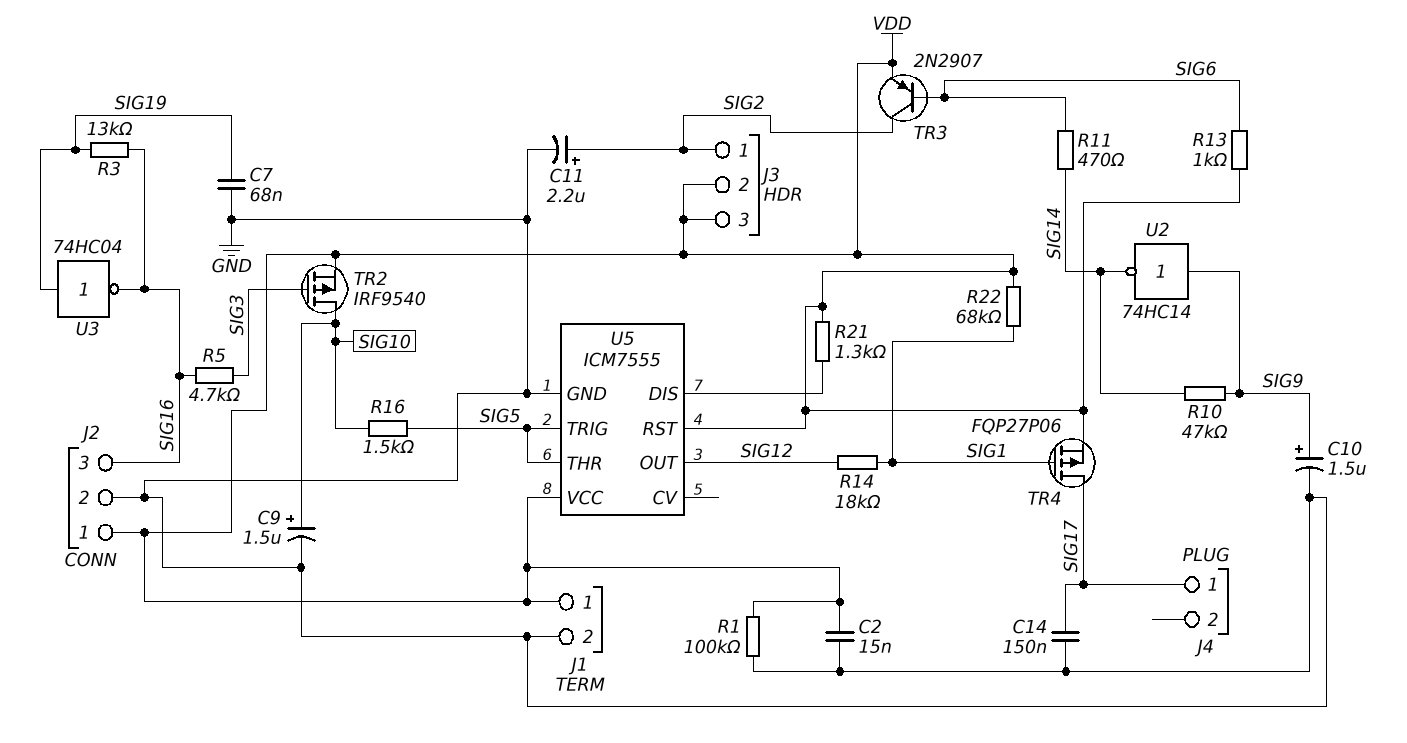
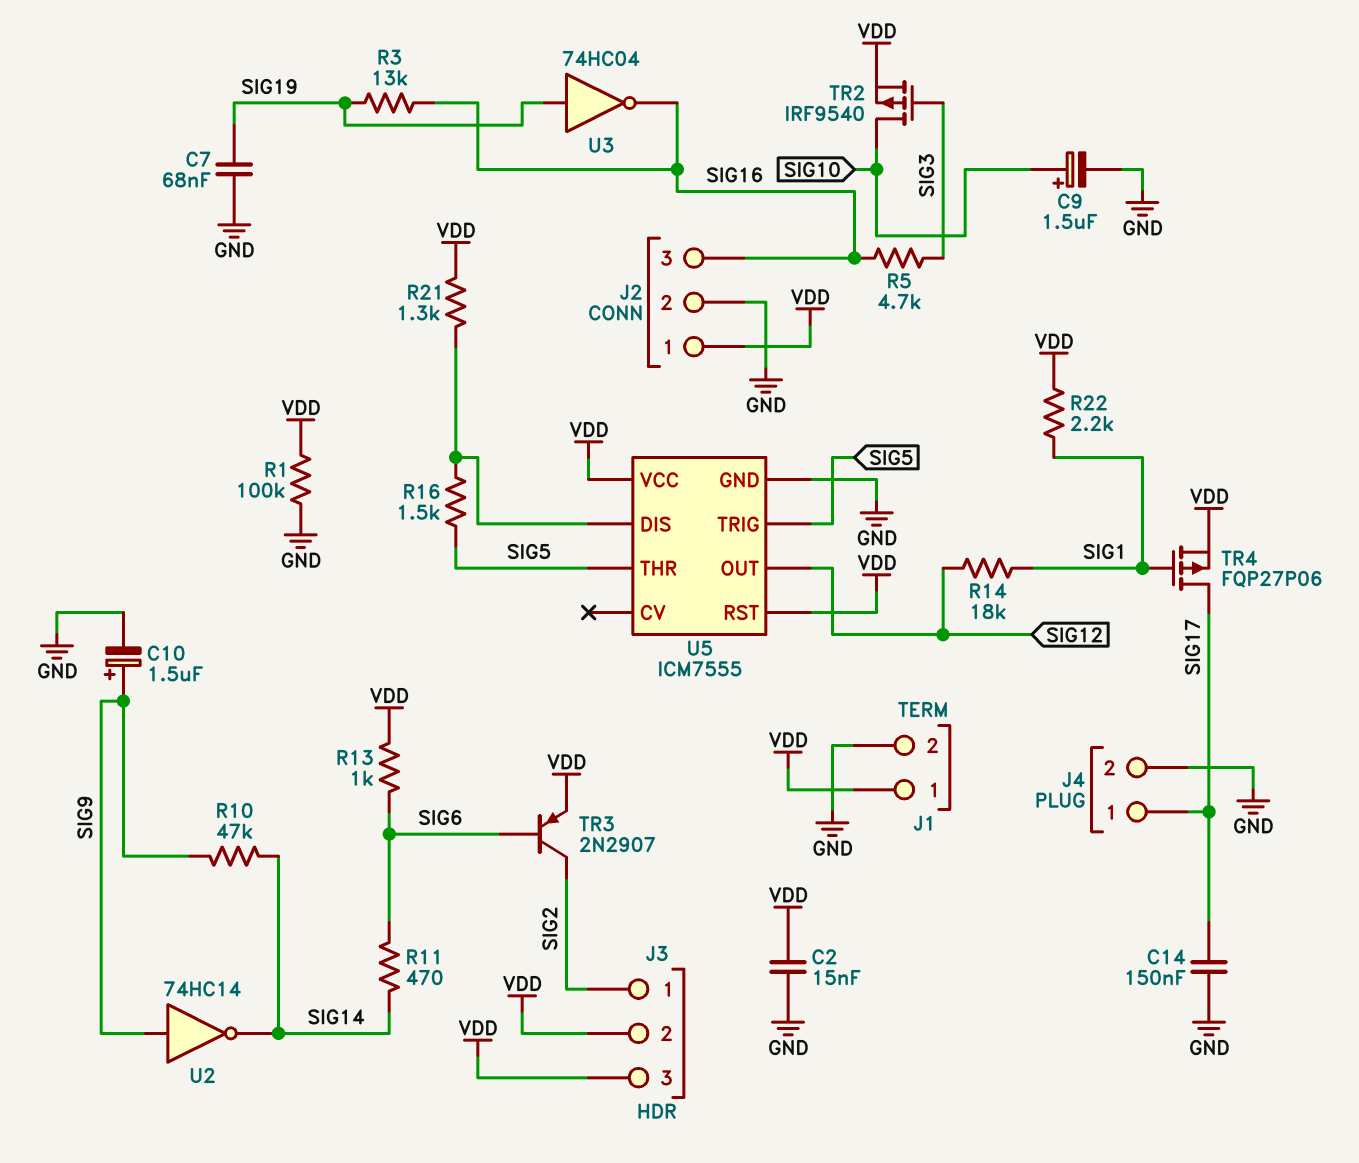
C11: 2.2uF (plus SIG2, minus GND) -> none
J4 pin 2: none -> GND
R16: 1.5k (SIG5, SIG10) -> 1.5k (SIG5, U5/DIS)
R22: 68k (SIG1, VDD) -> 2.2k (SIG1, VDD)

